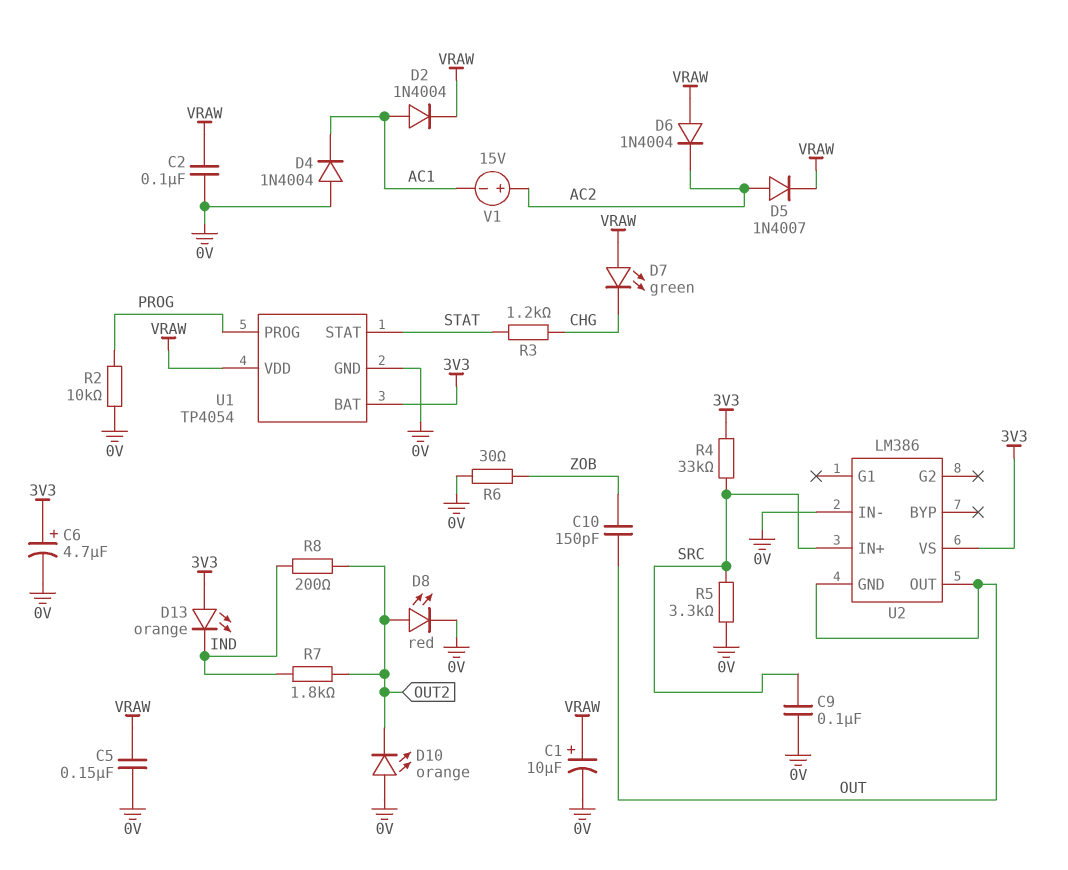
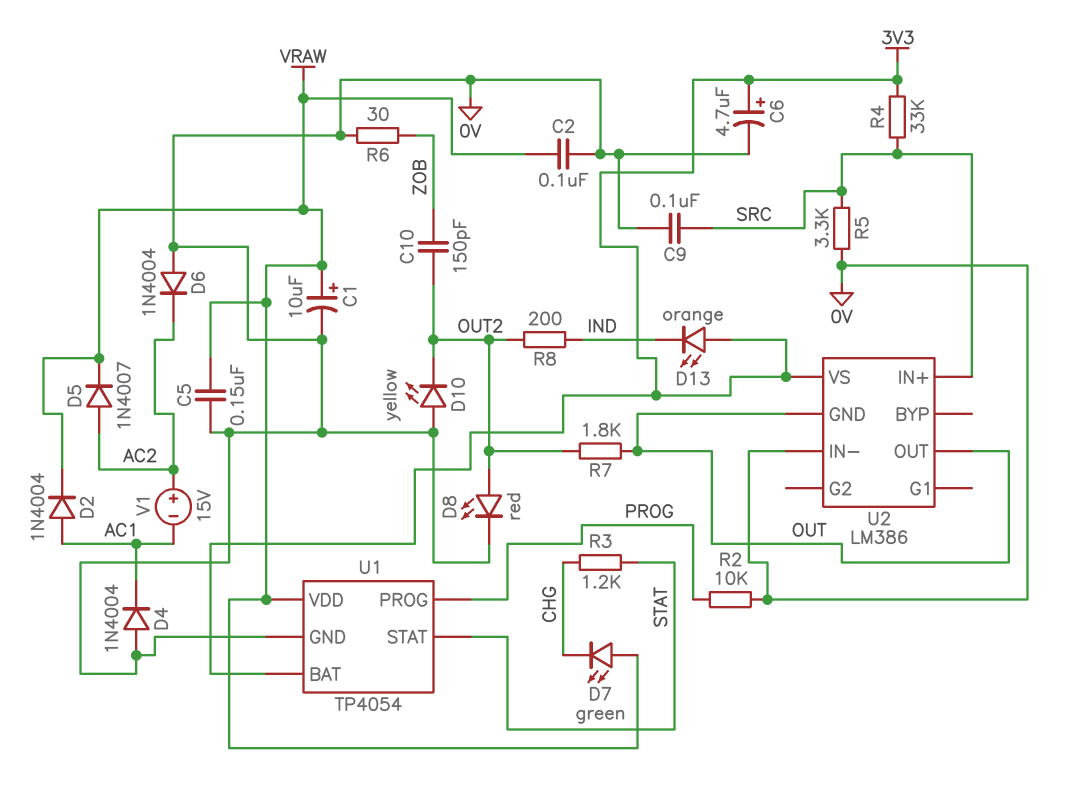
C10: 150pF (OUT, ZOB) -> 150pF (OUT2, ZOB)
D6: diode 1N4004 (A VRAW, K AC2) -> diode 1N4004 (A 0V, K AC2)
D10: LED orange (A 0V, K OUT2) -> LED yellow (A 0V, K OUT2)
R7: 1.8k (IND, OUT2) -> 1.8k (OUT, OUT2)

